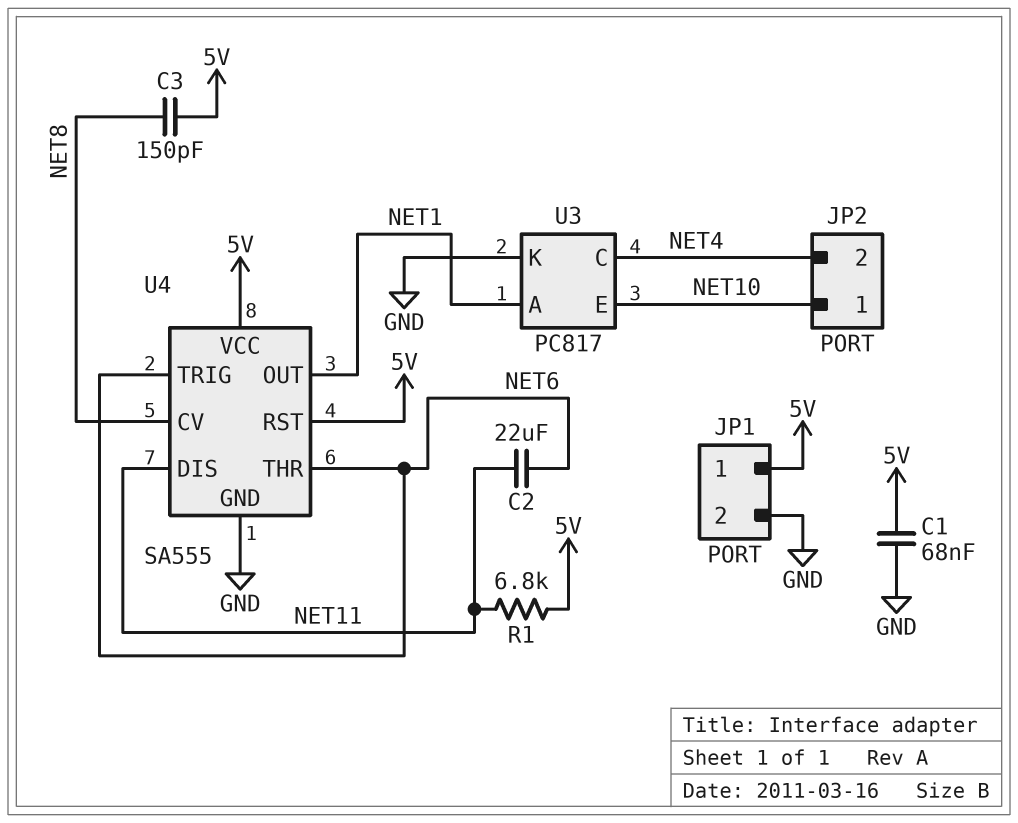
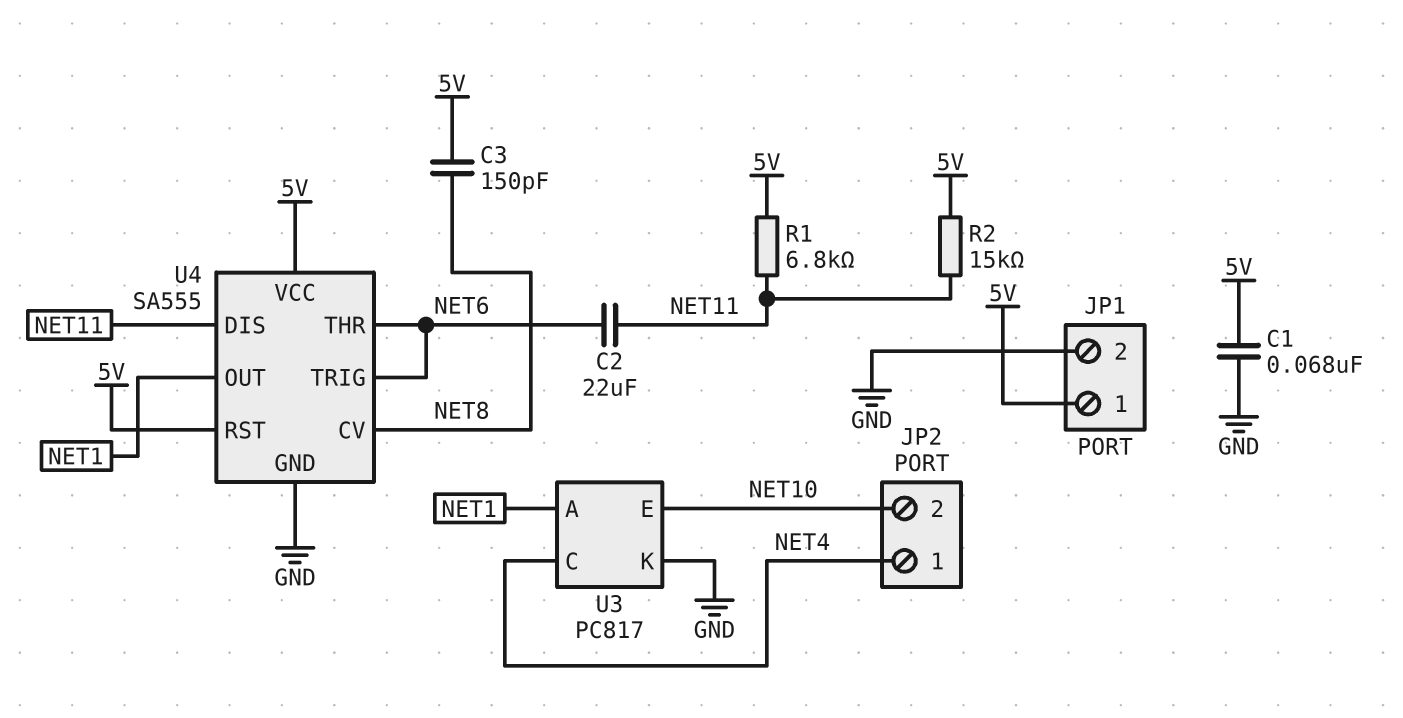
JP2 pin 1: NET10 -> NET4
JP2 pin 2: NET4 -> NET10
R2: none -> 15k (5V, NET11)

